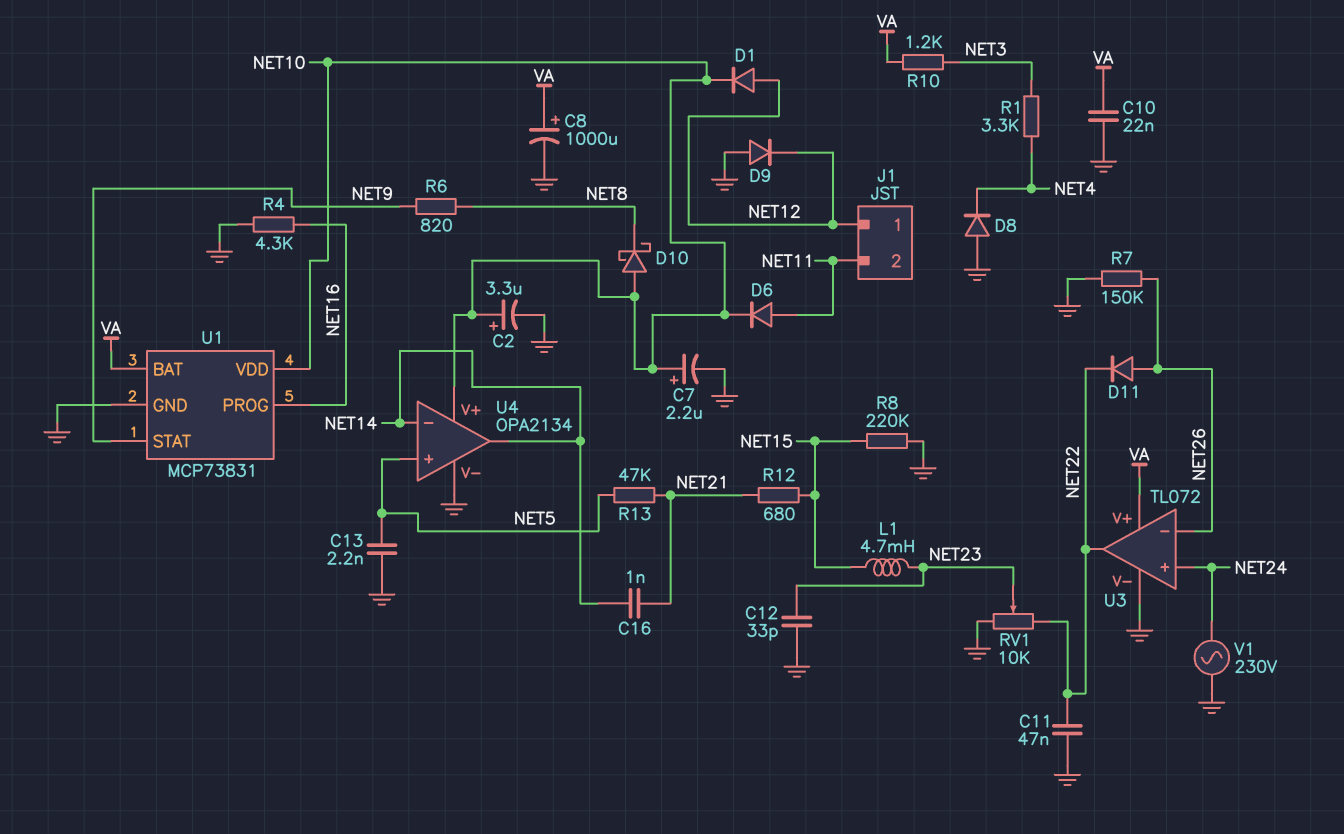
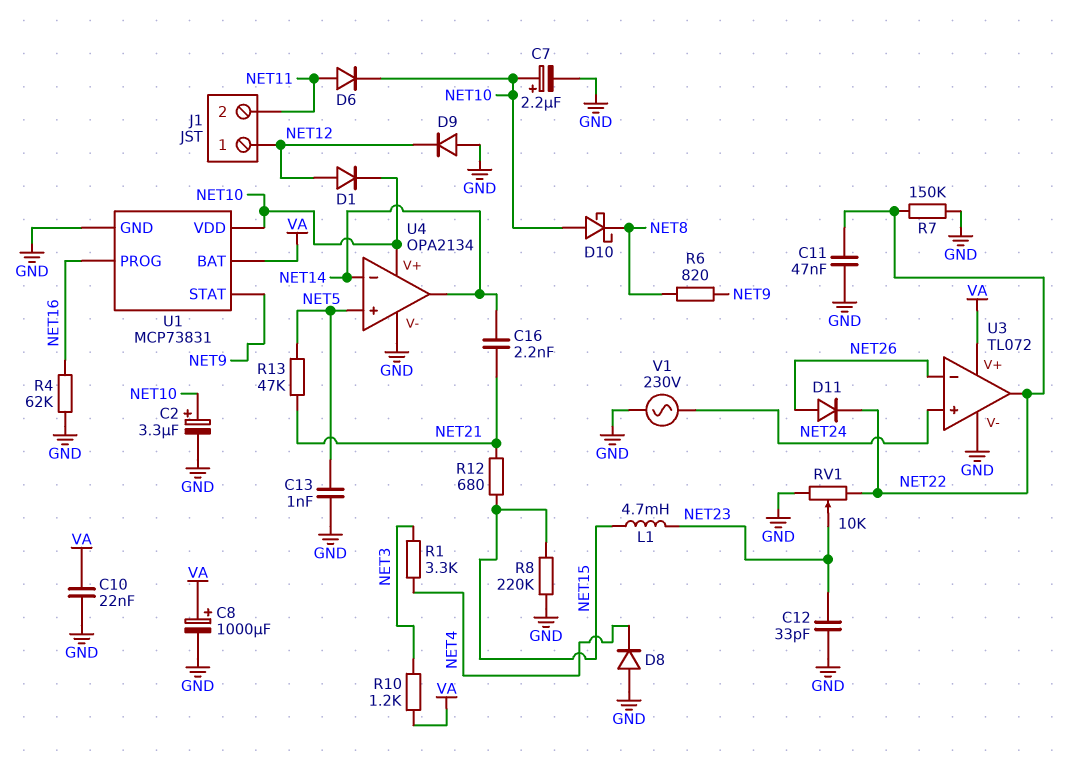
C13: 2.2nF (GND, NET5) -> 1nF (GND, NET5)
C16: 1nF (NET14, NET21) -> 2.2nF (NET14, NET21)
R4: 4.3k (GND, NET16) -> 62k (GND, NET16)
R7: 150k (GND, NET26) -> 150k (GND, NET22)

